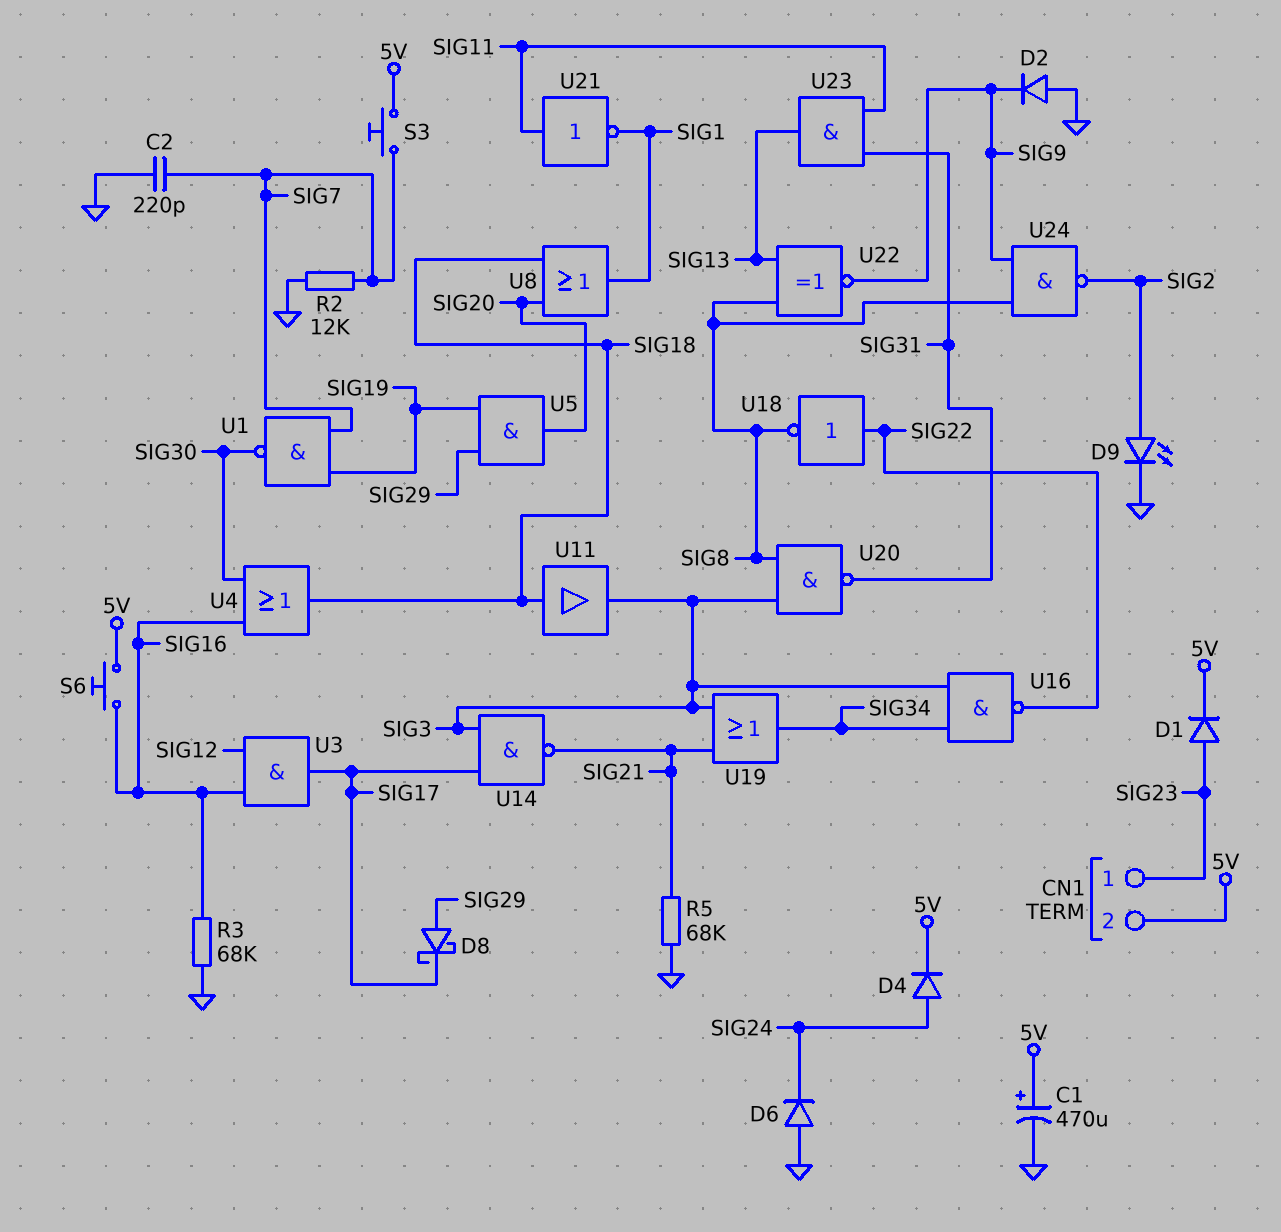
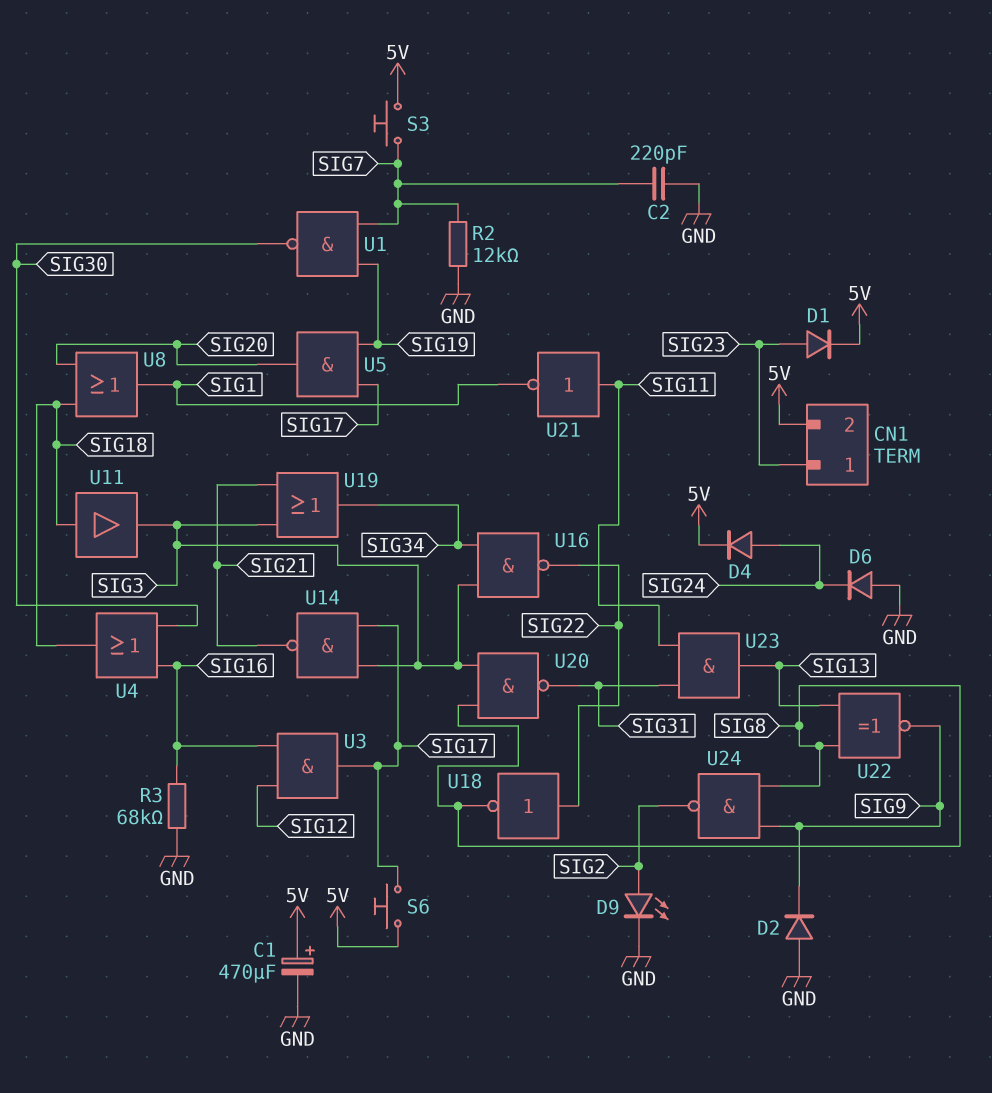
D8: schottky (A SIG29, K SIG17) -> none
R5: 68k (GND, SIG21) -> none
S6: button (5V, SIG16) -> button (5V, SIG17)
U5: AND (in SIG19, in SIG29, out SIG20) -> AND (in SIG17, in SIG19, out SIG20)

